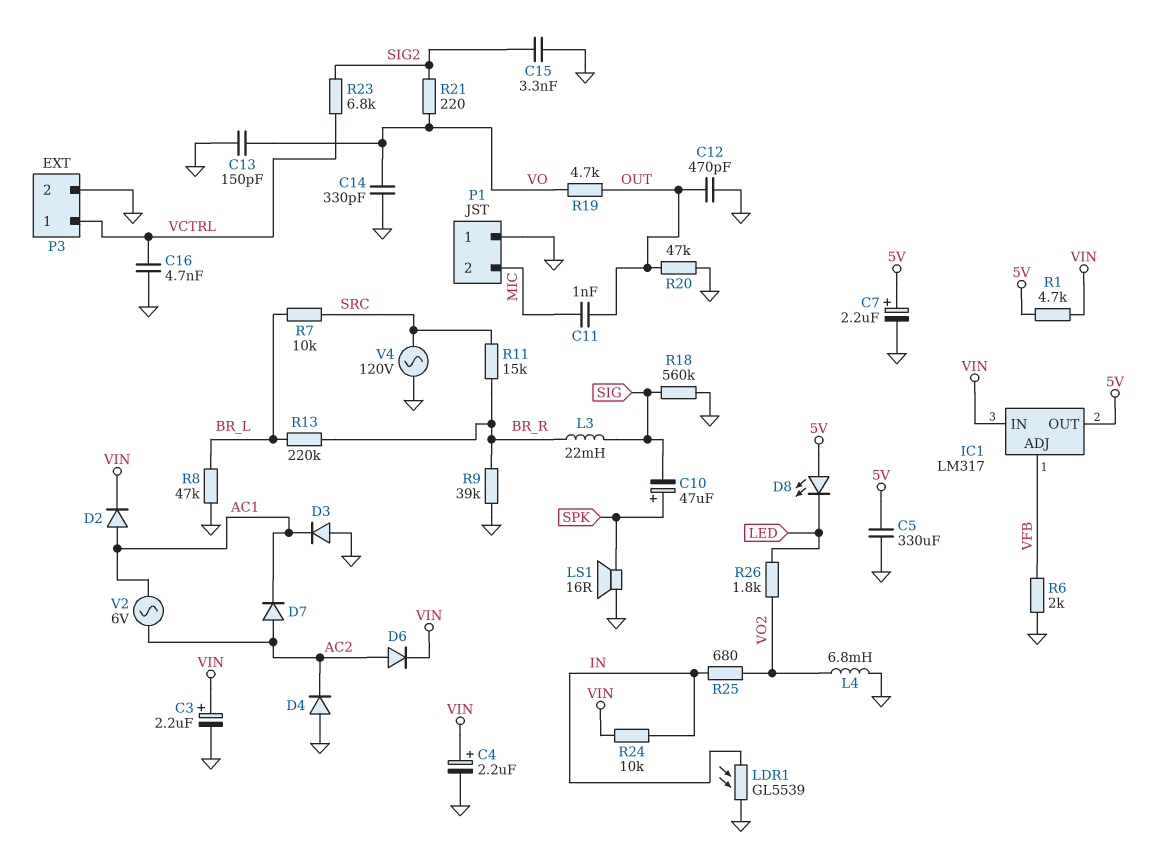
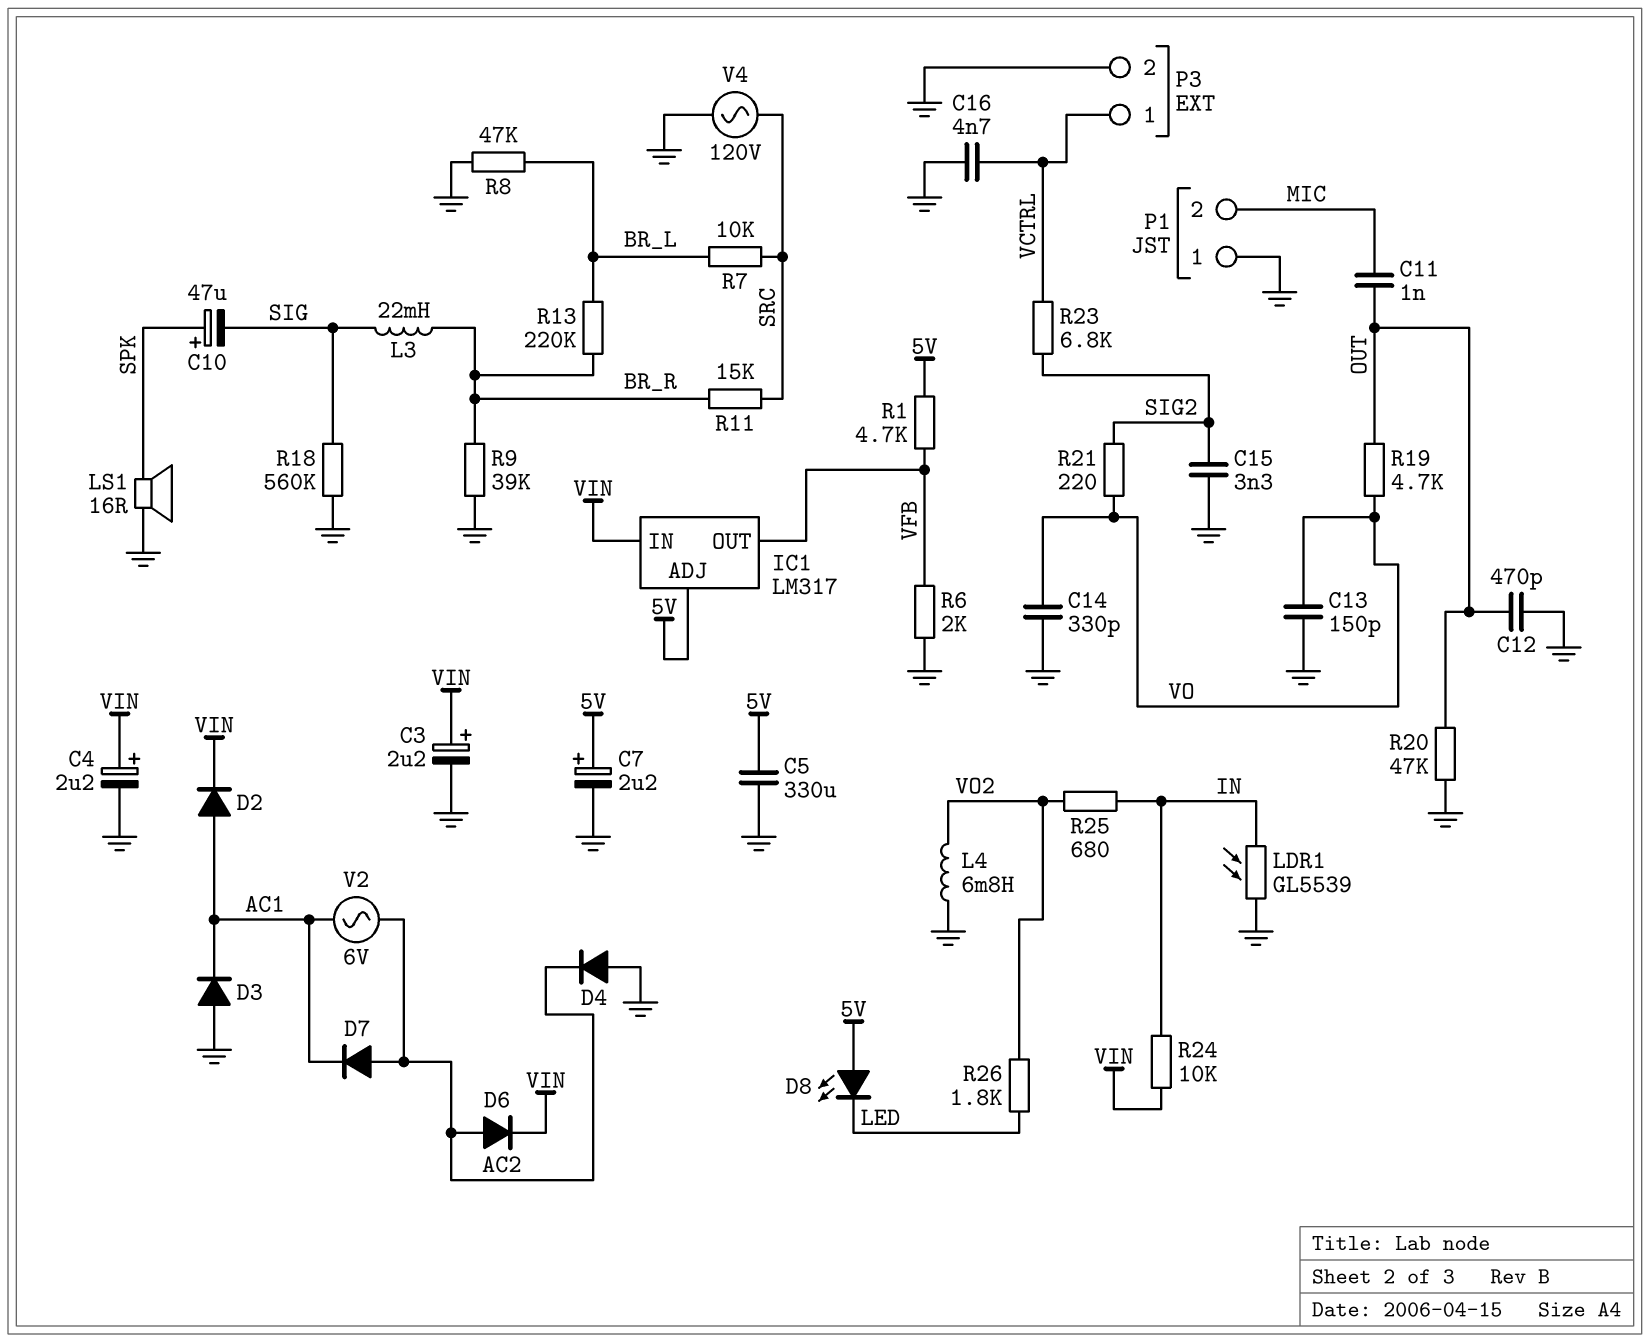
IC1 pin ADJ: VFB -> 5V
IC1 pin OUT: 5V -> VFB
R1: 4.7k (5V, VIN) -> 4.7k (5V, VFB)

